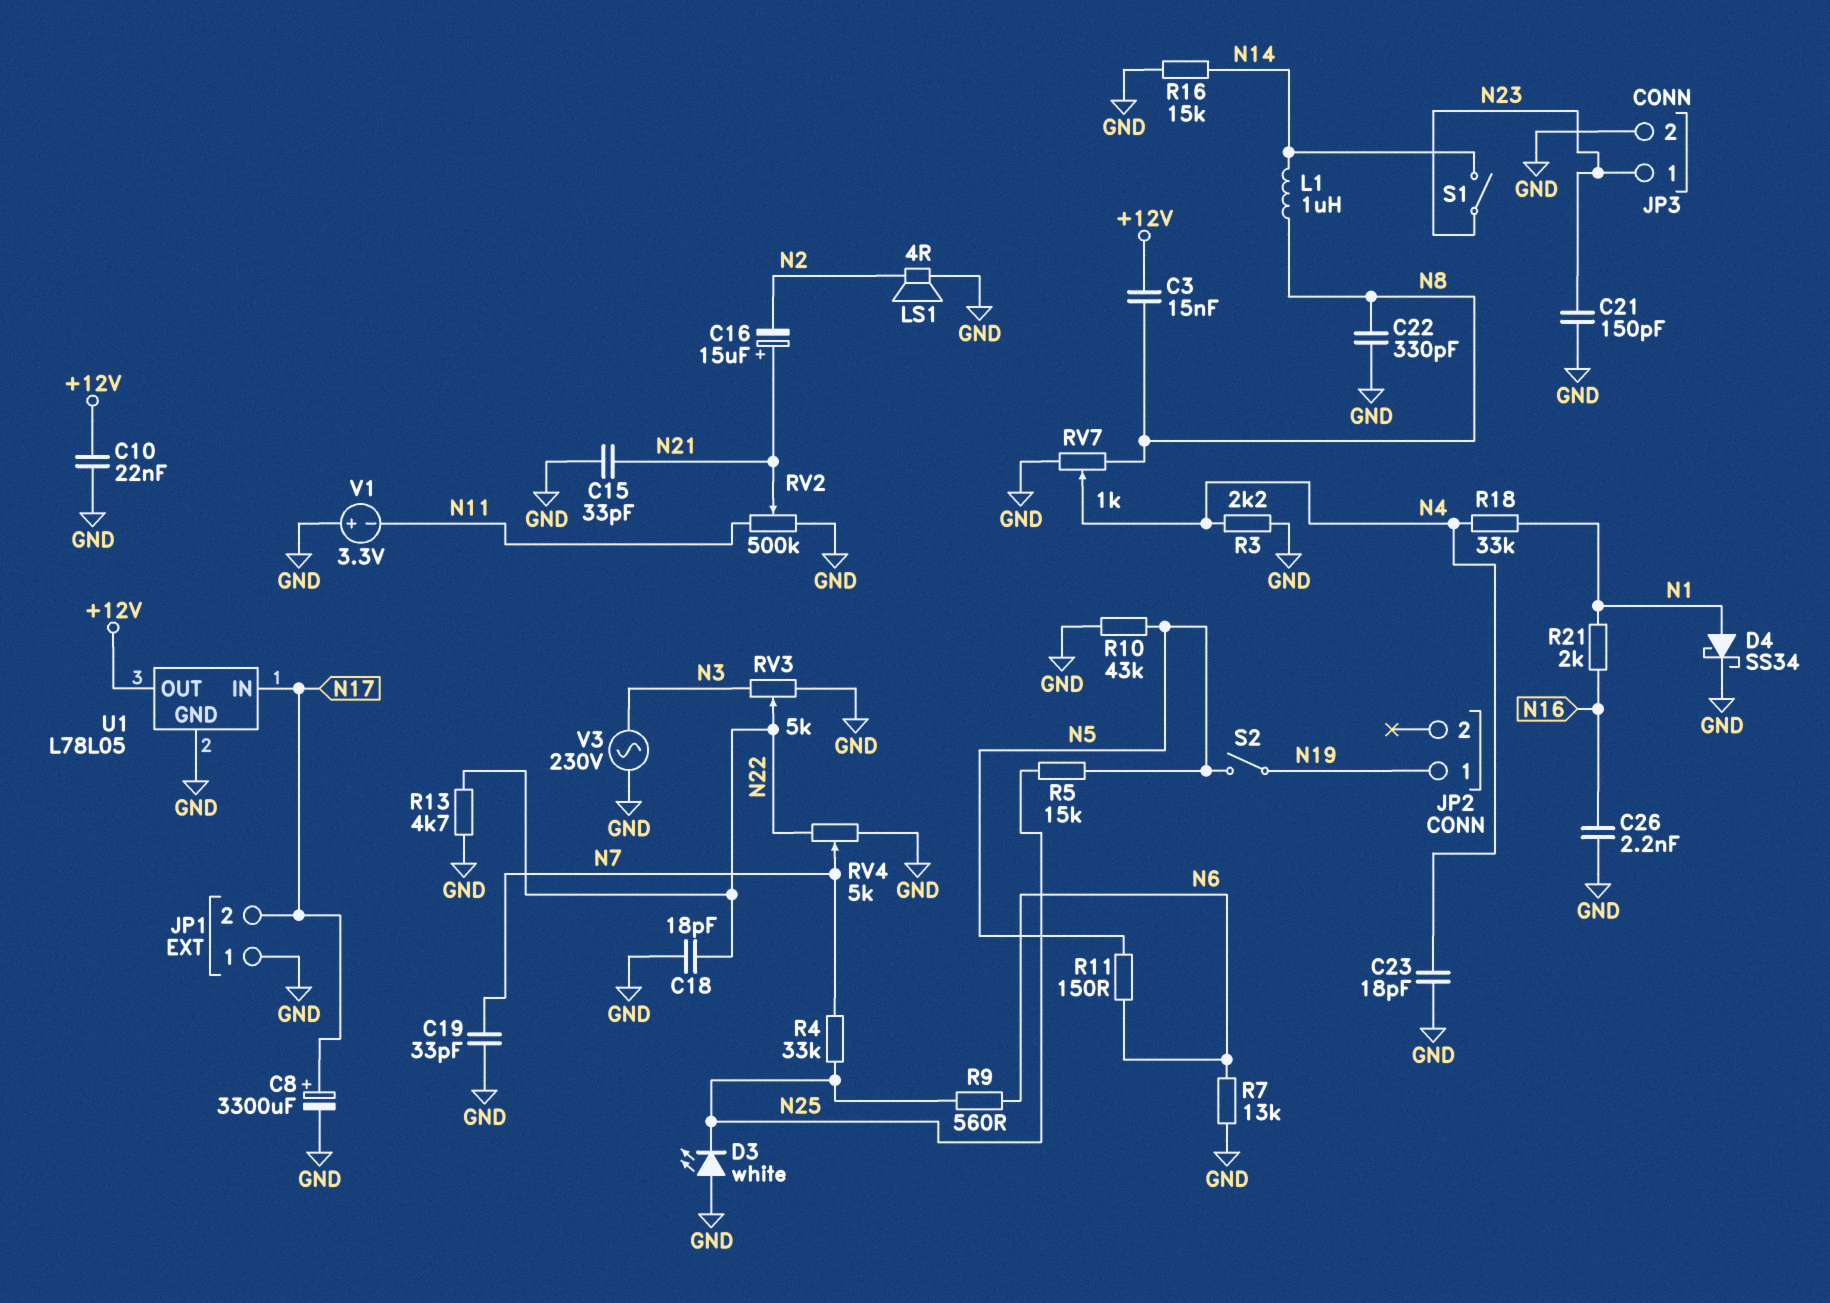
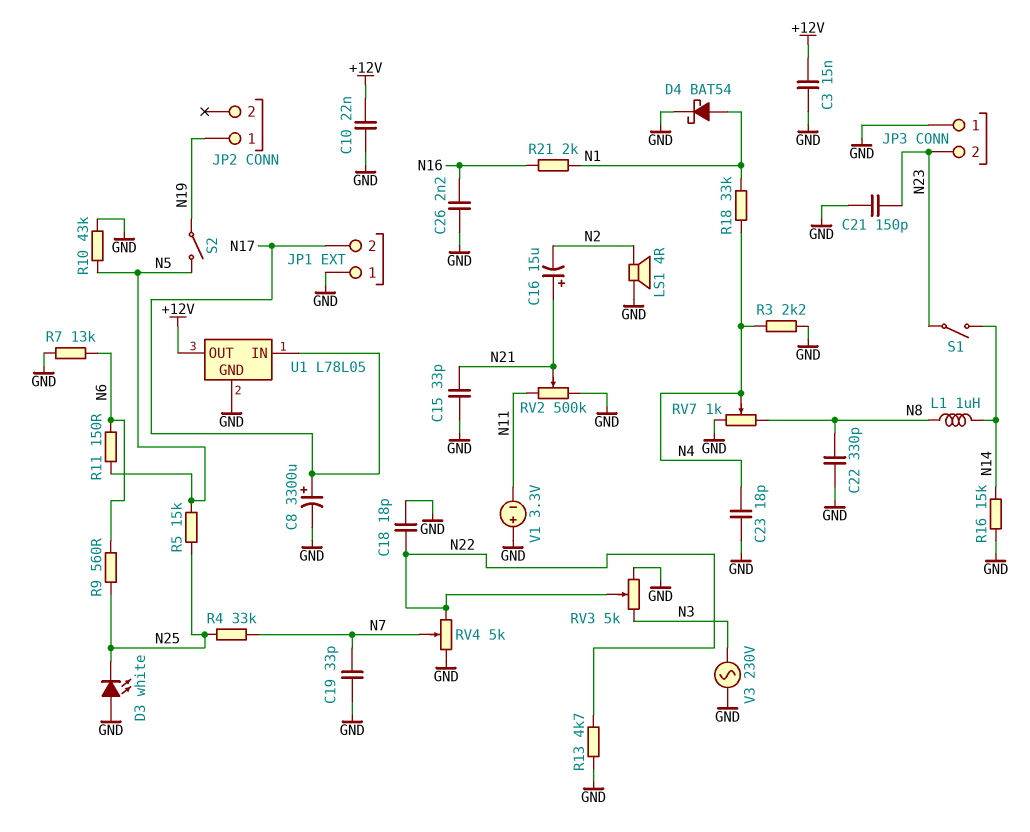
C3: 15nF (+12V, N8) -> 15nF (+12V, GND)
D4: schottky SS34 (A N1, K GND) -> schottky BAT54 (A N1, K GND)
JP3 pin 1: N23 -> GND
JP3 pin 2: GND -> N23

